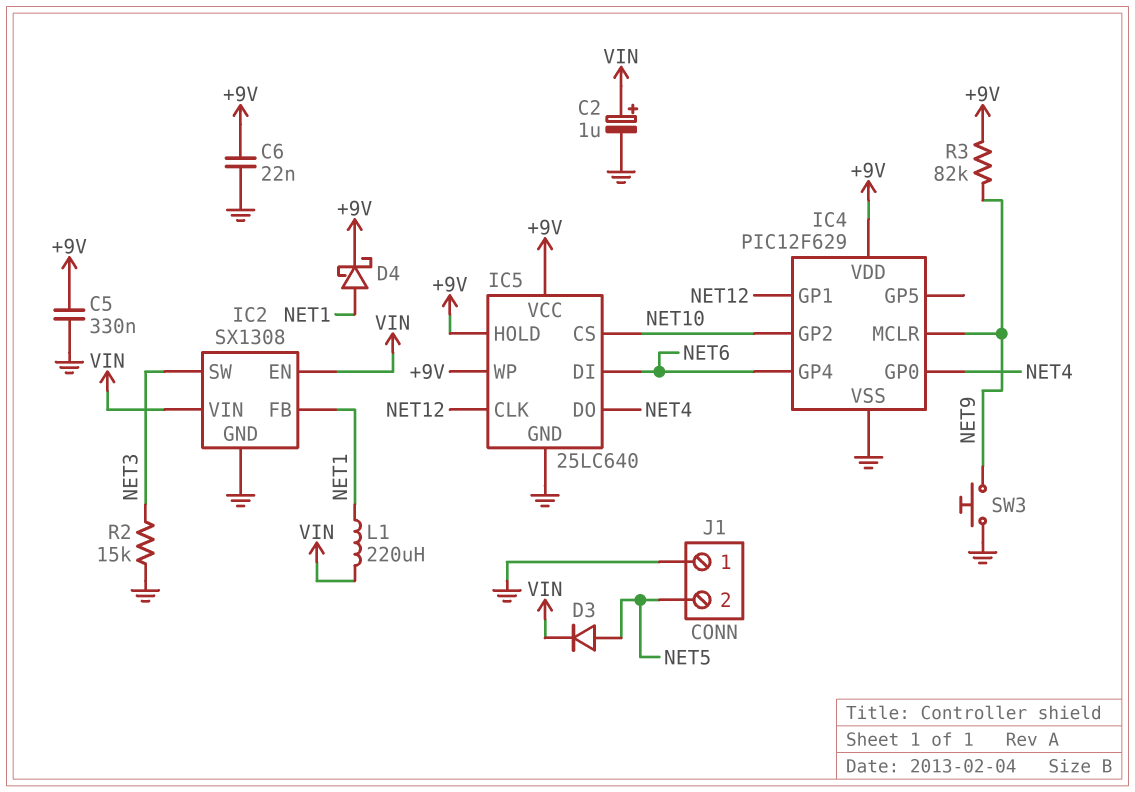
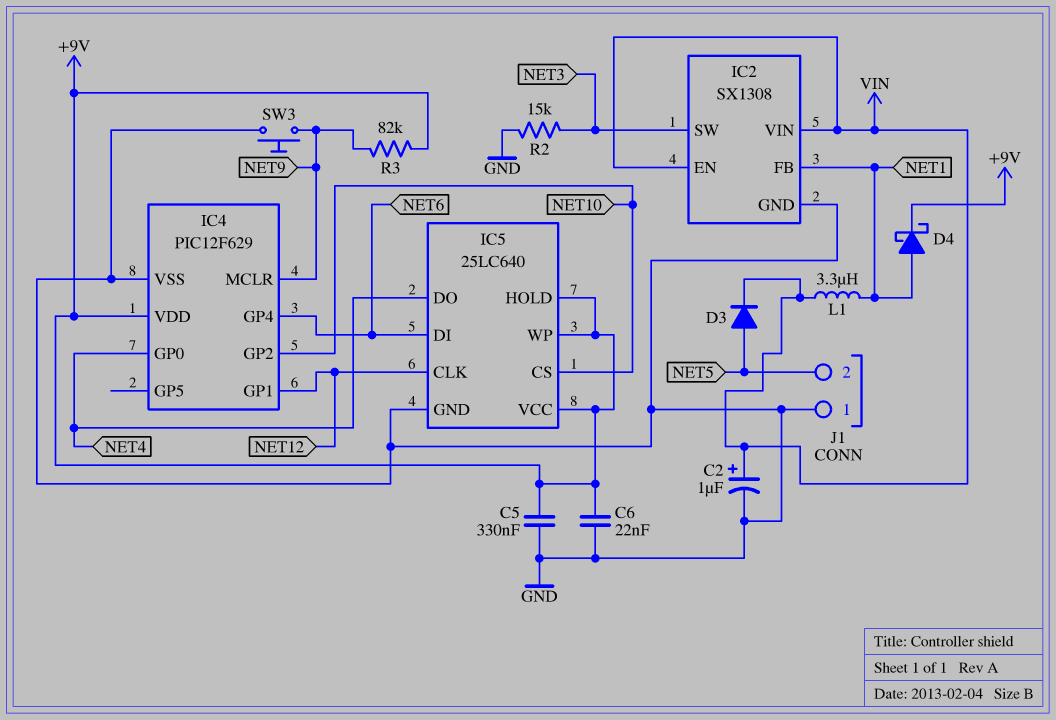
L1: 220uH (NET1, VIN) -> 3.3uH (NET1, VIN)

